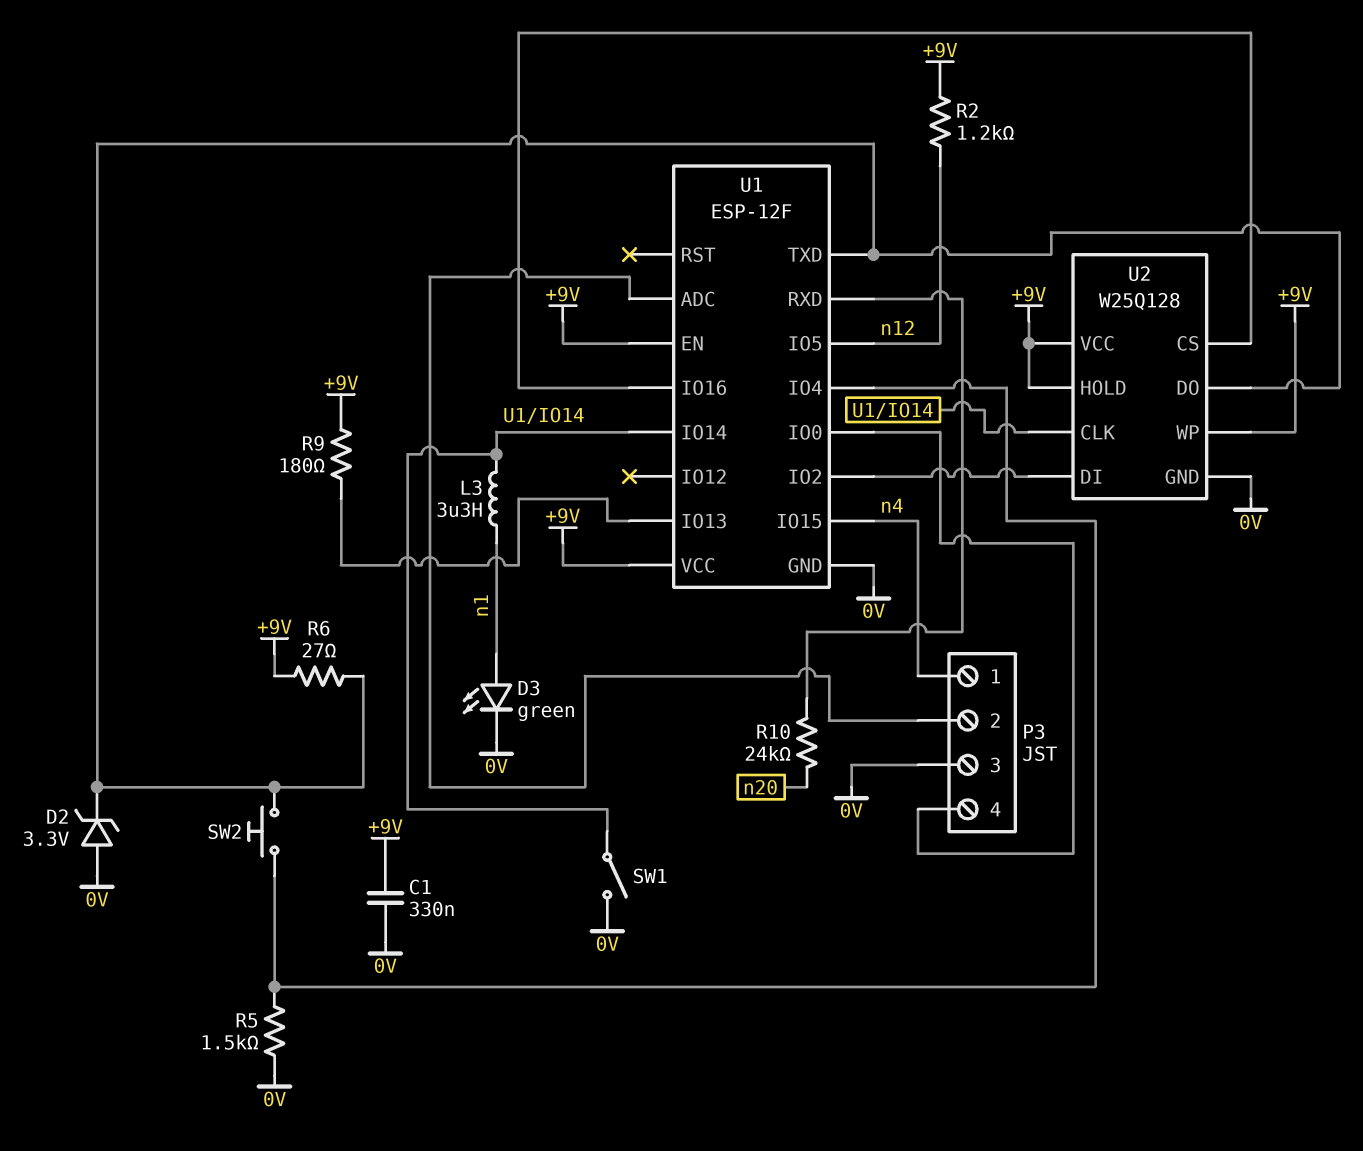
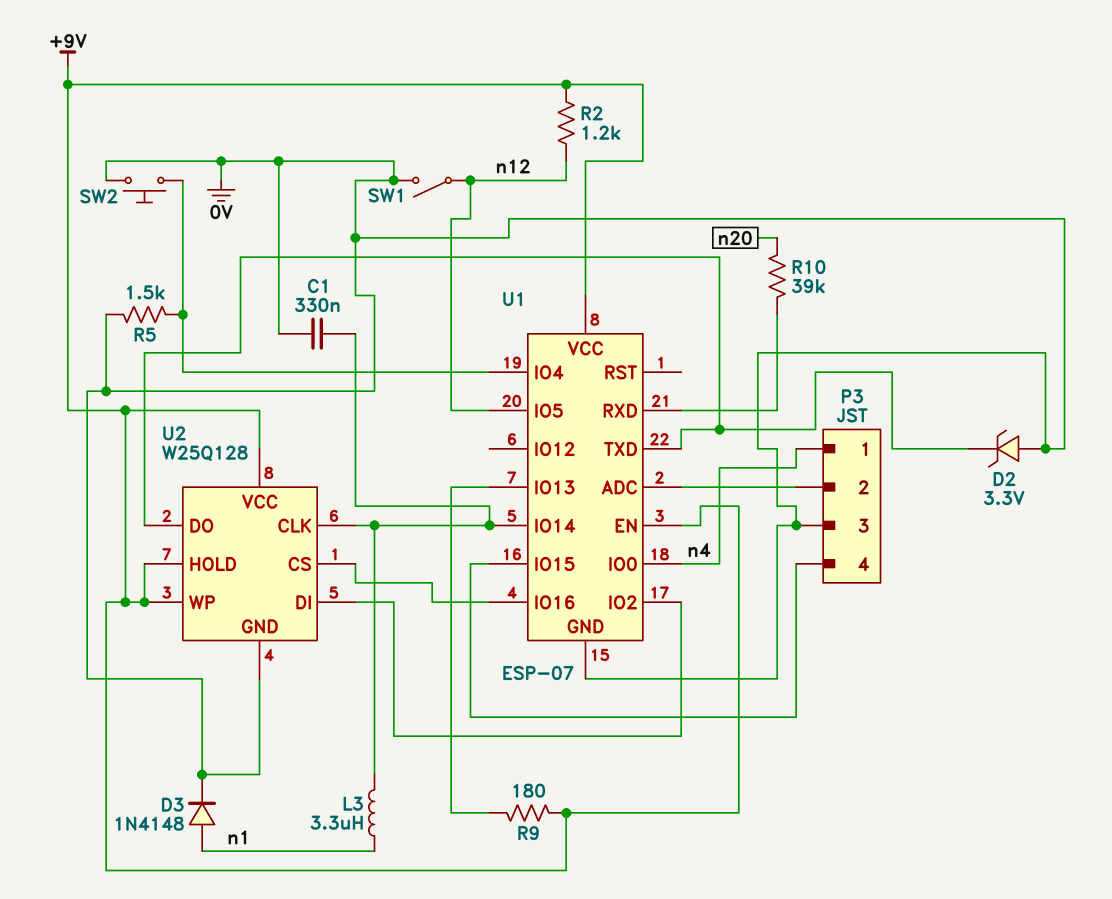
C1: 330nF (+9V, 0V) -> 330nF (0V, U1/IO14)
D3: LED green (A n1, K 0V) -> diode 1N4148 (A n1, K 0V)
R6: 27 (+9V, U1/TXD) -> none
R10: 24k (U1/RXD, n20) -> 39k (U1/RXD, n20)
SW1: switch (0V, U1/IO14) -> switch (0V, n12)
SW2: button (U1/IO4, U1/TXD) -> button (0V, U1/IO4)
U1: ESP-12F -> ESP-07
U1 pin IO0: P3/4 -> n4
U1 pin IO15: n4 -> P3/4

